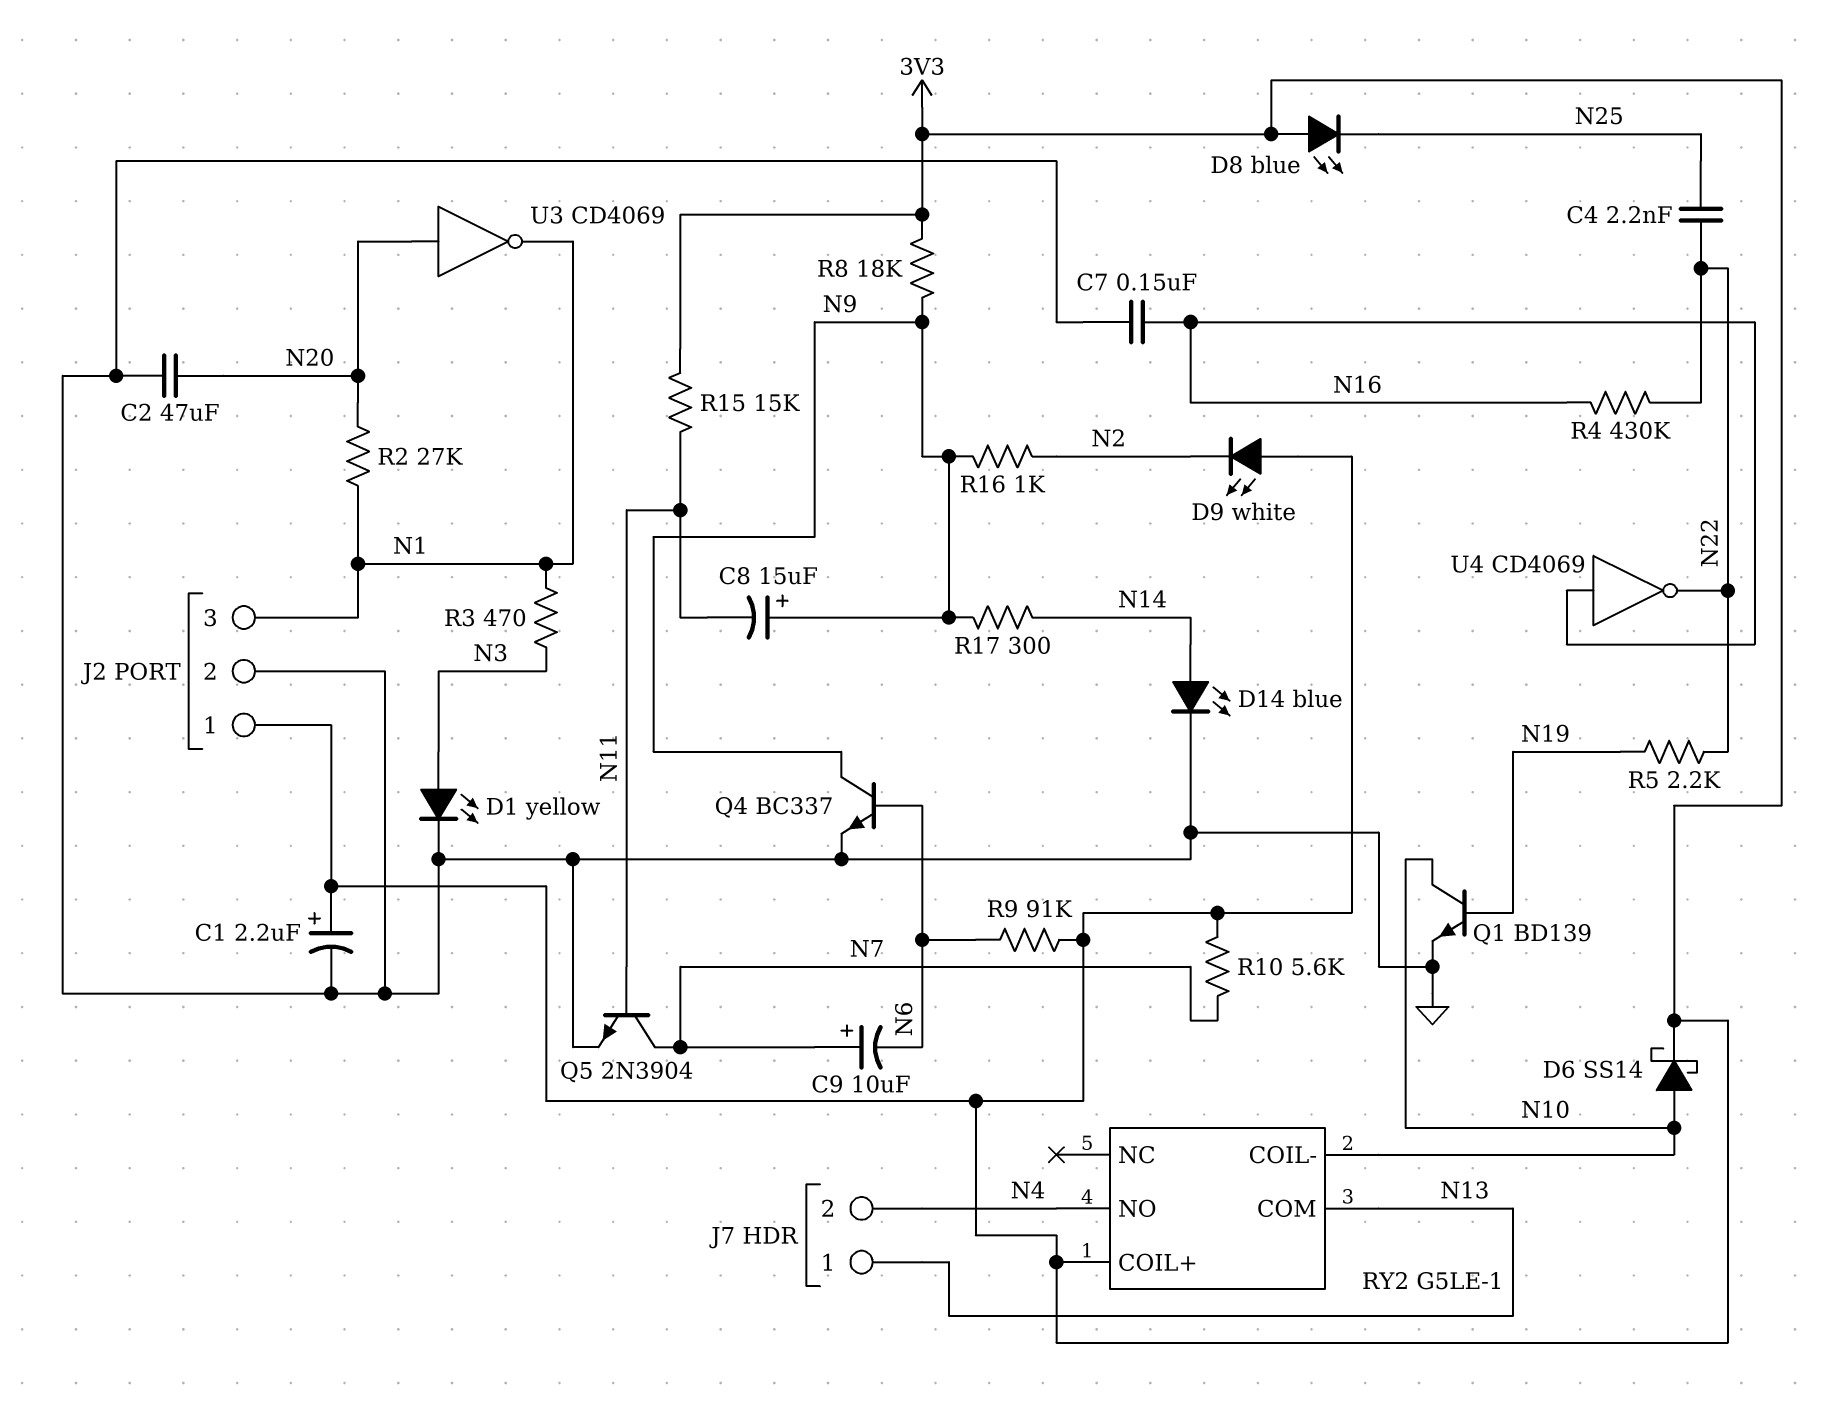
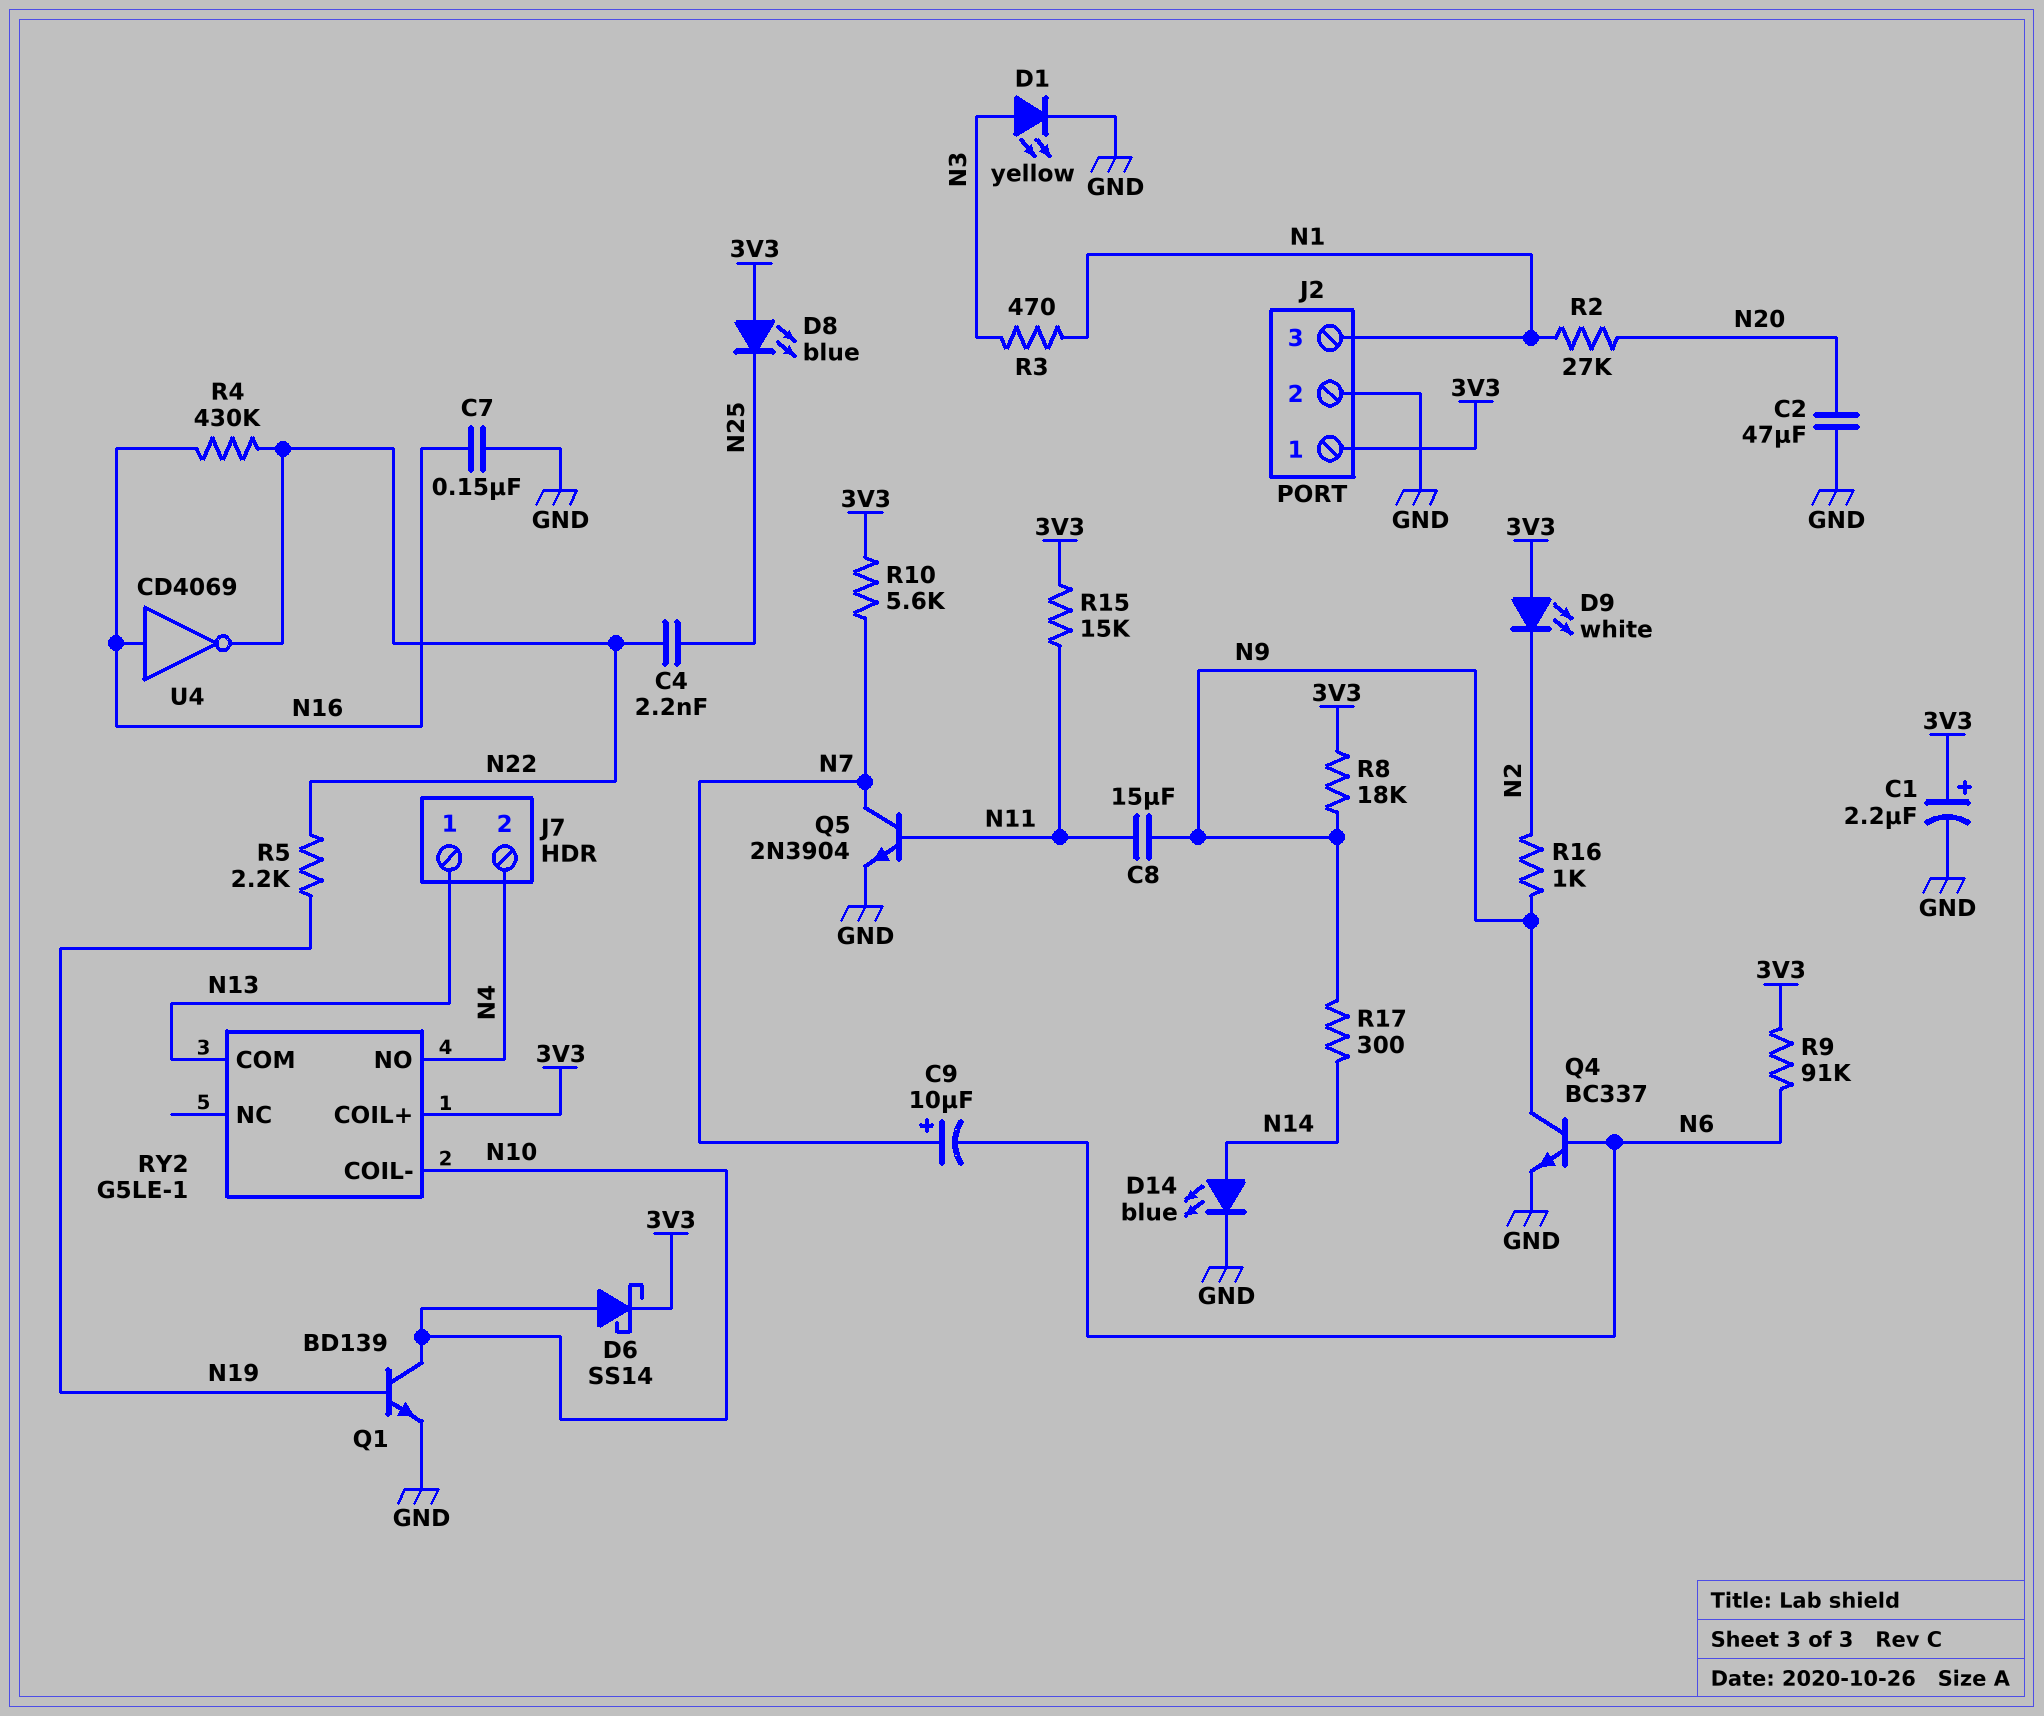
C8: 15uF (plus N9, minus N11) -> 15uF (N9, N11)
U3: NOT CD4069 (in N20, out N1) -> none

